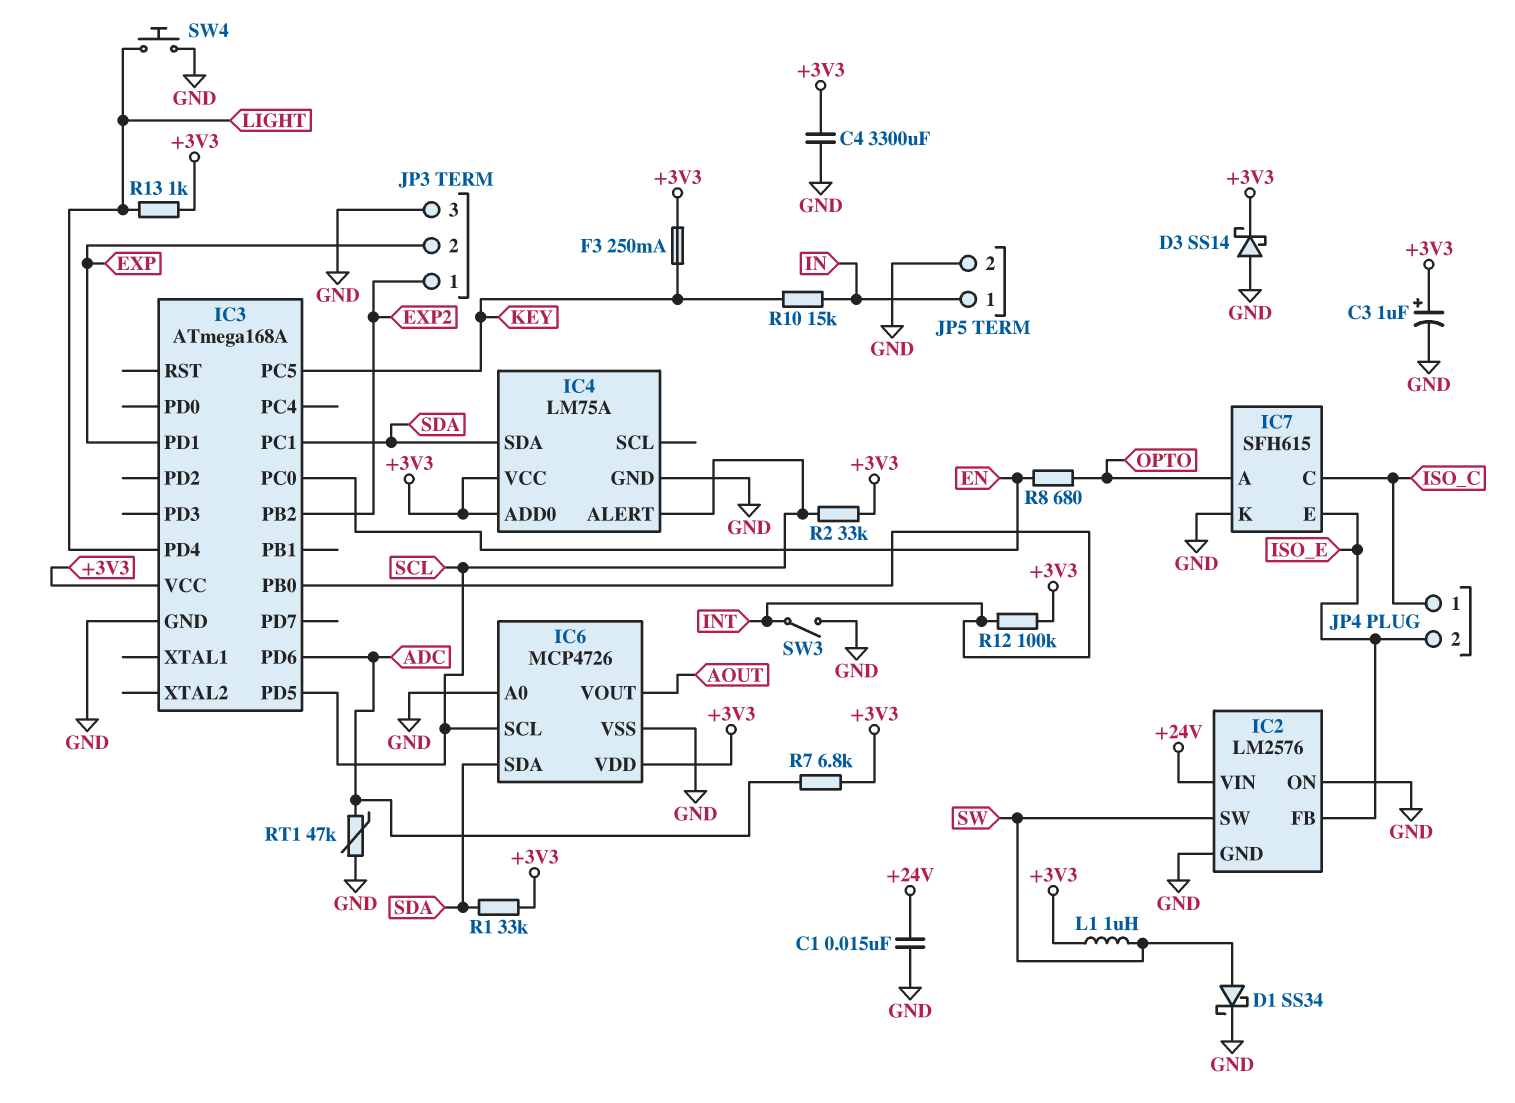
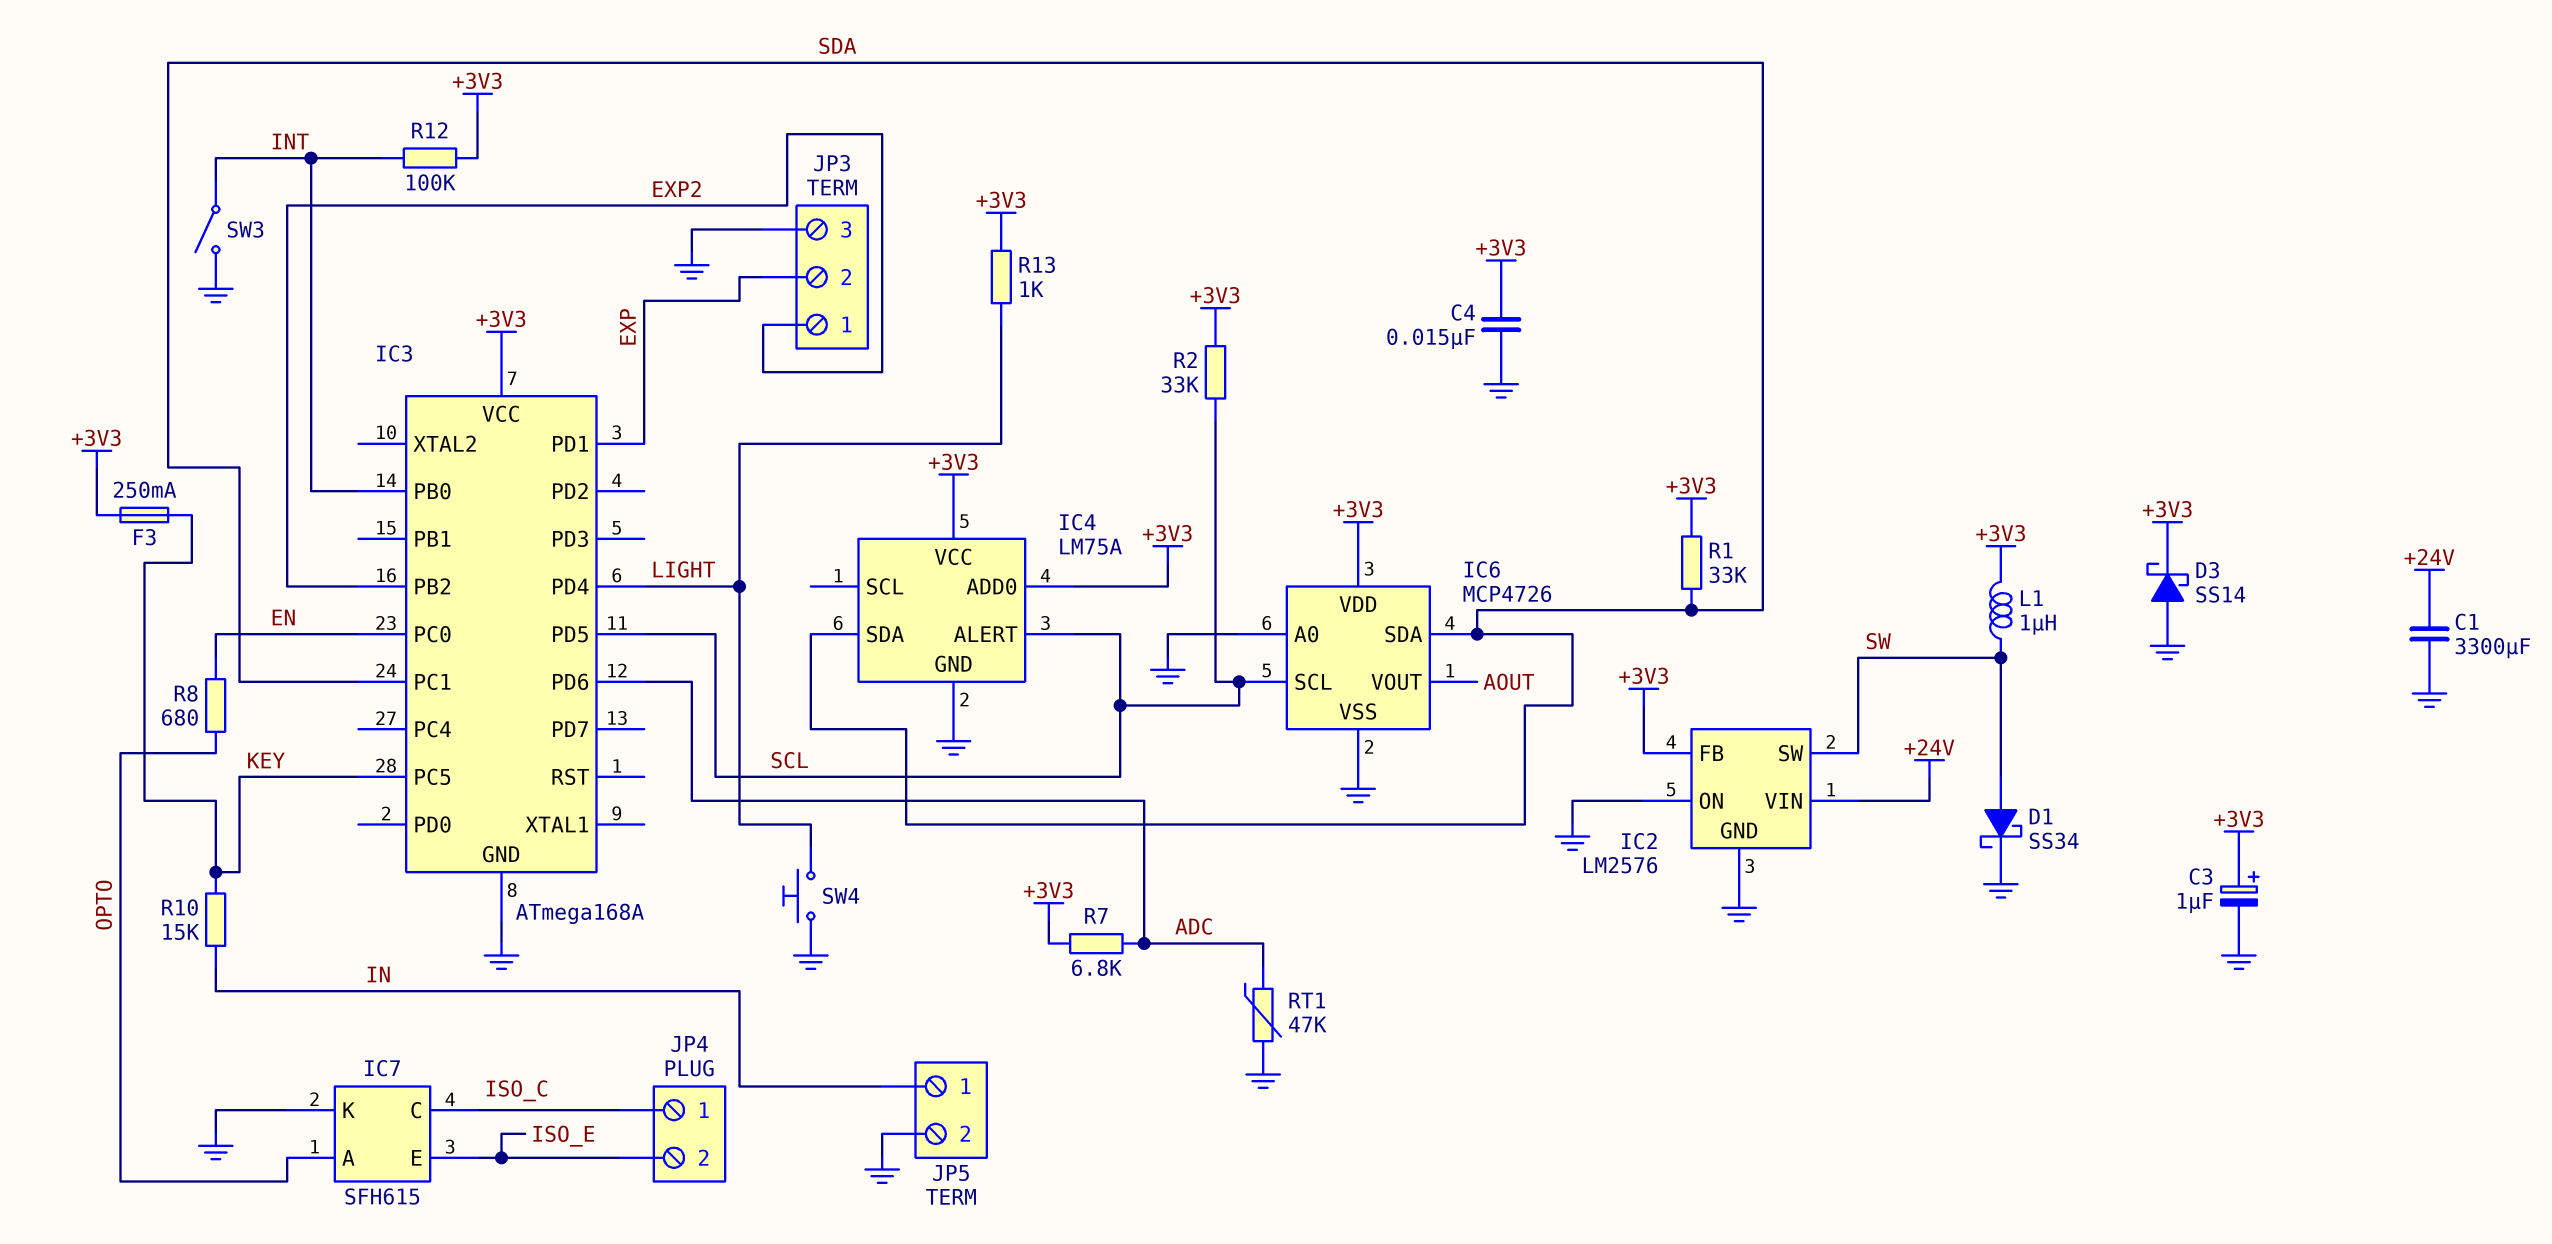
C1: 15nF (+24V, GND) -> 3300uF (+24V, GND)
C4: 3300uF (+3V3, GND) -> 15nF (+3V3, GND)
IC2 pin FB: ISO_E -> +3V3

